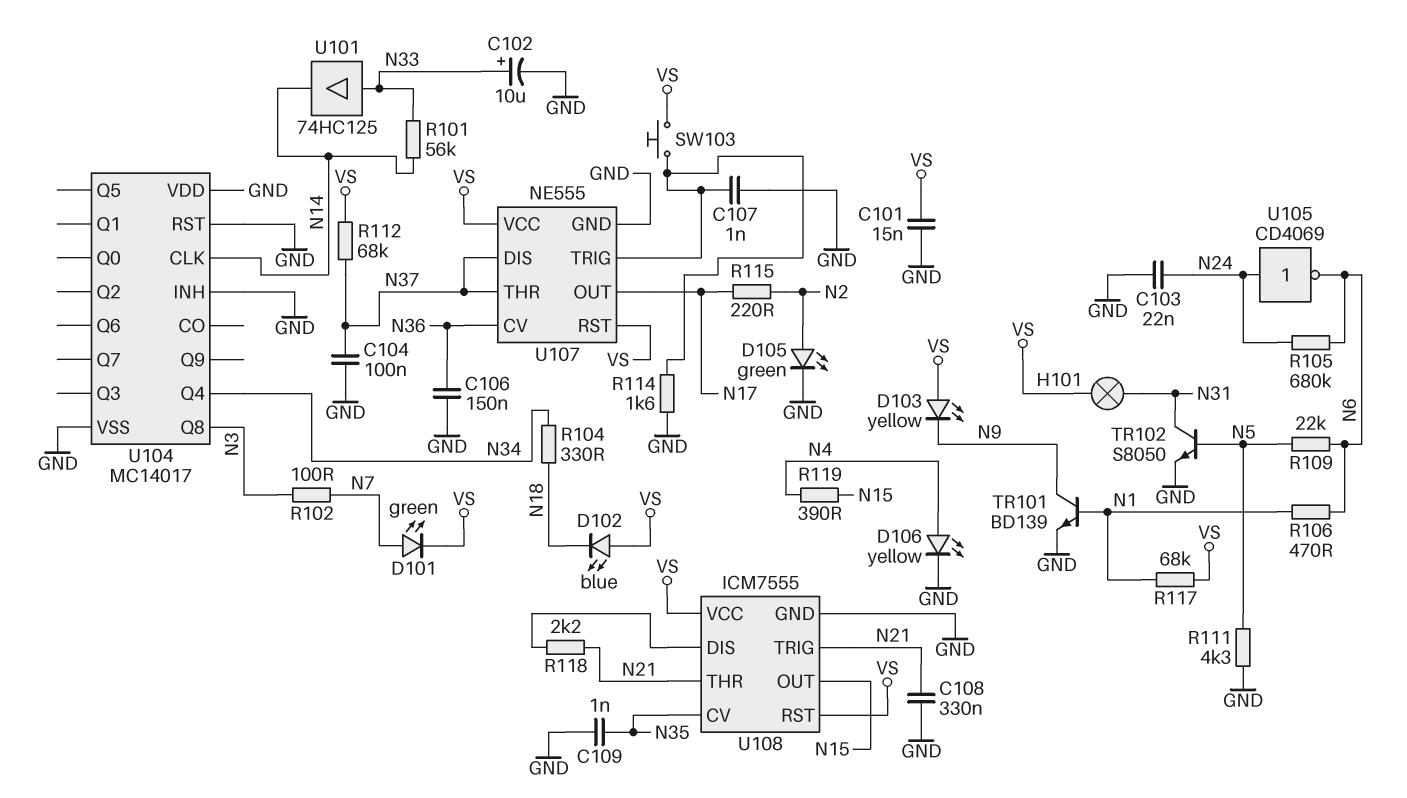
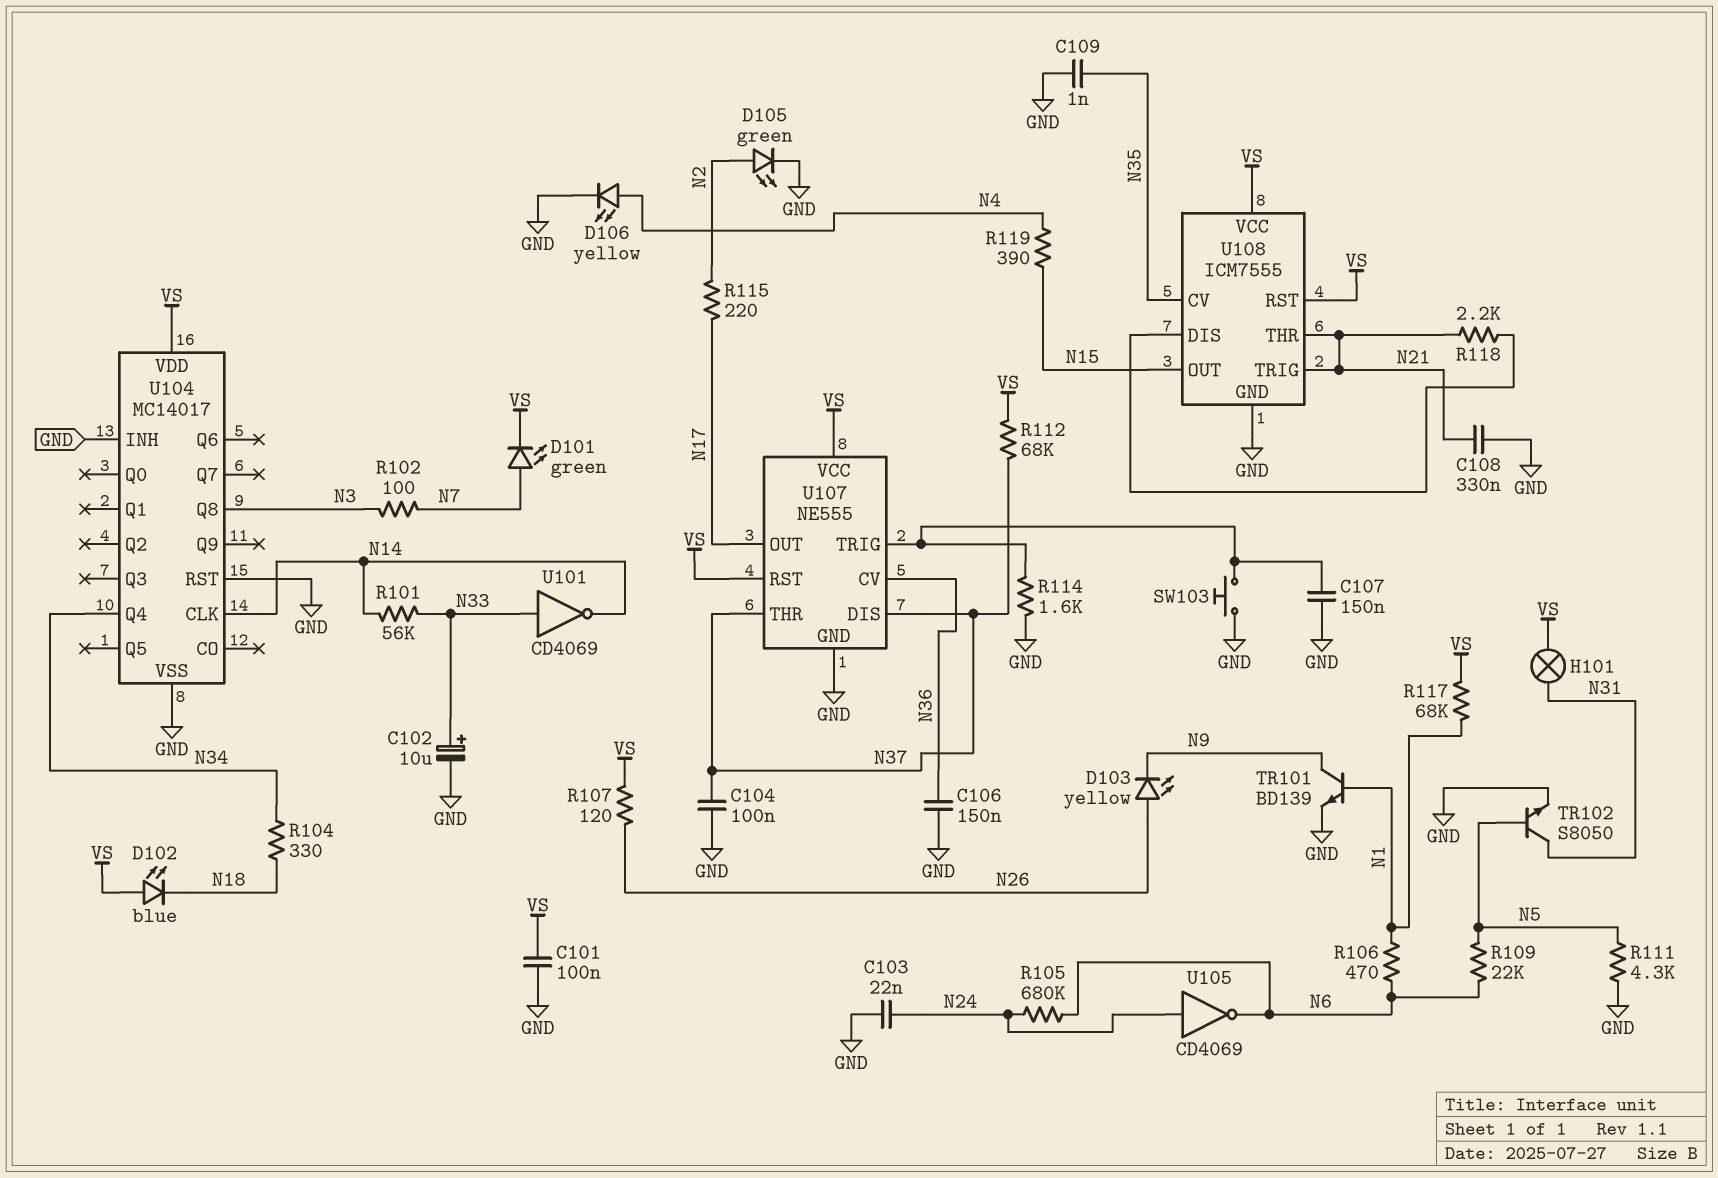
C101: 15nF (GND, VS) -> 100nF (GND, VS)
C107: 1nF (GND, U107/TRIG) -> 150nF (GND, U107/TRIG)
D103: LED yellow (A VS, K N9) -> LED yellow (A N26, K N9)
R107: none -> 120 (N26, VS)
SW103: button (U107/TRIG, VS) -> button (GND, U107/TRIG)
U101: buffer 74HC125 (in N33, out N14) -> NOT CD4069 (in N33, out N14)
U104 pin VDD: GND -> VS

